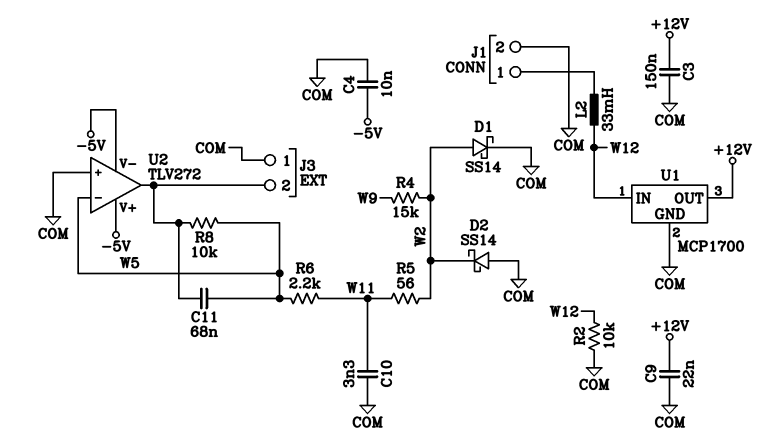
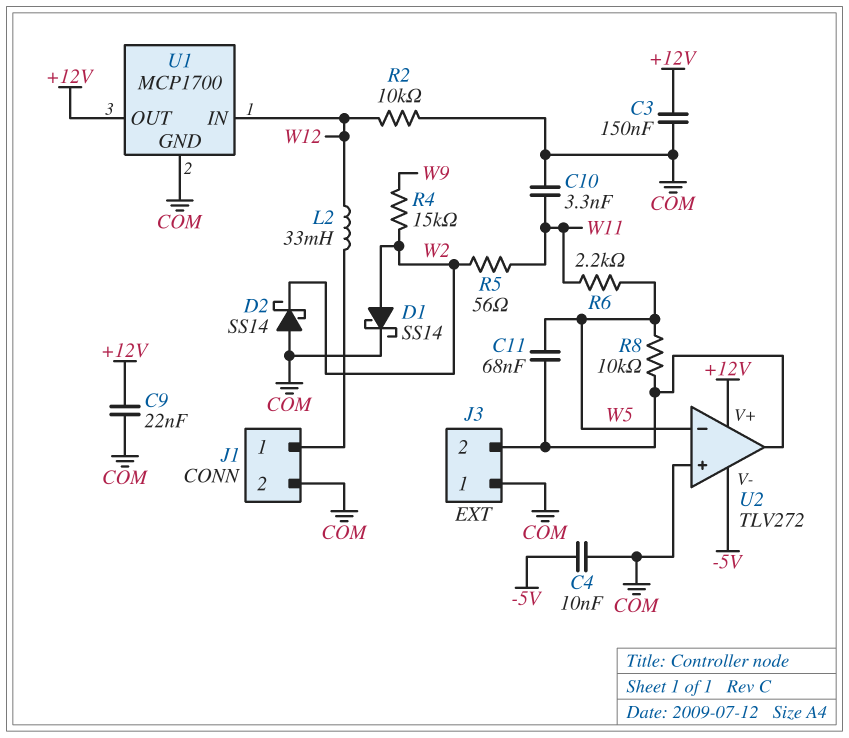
U2 pin V+: -5V -> +12V

